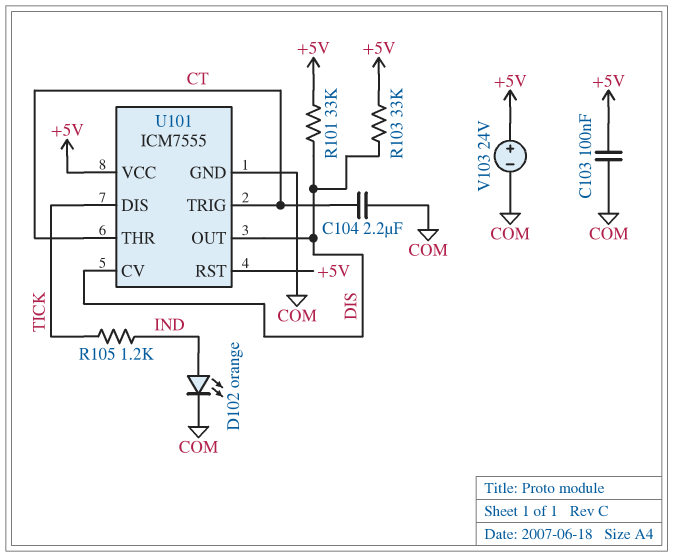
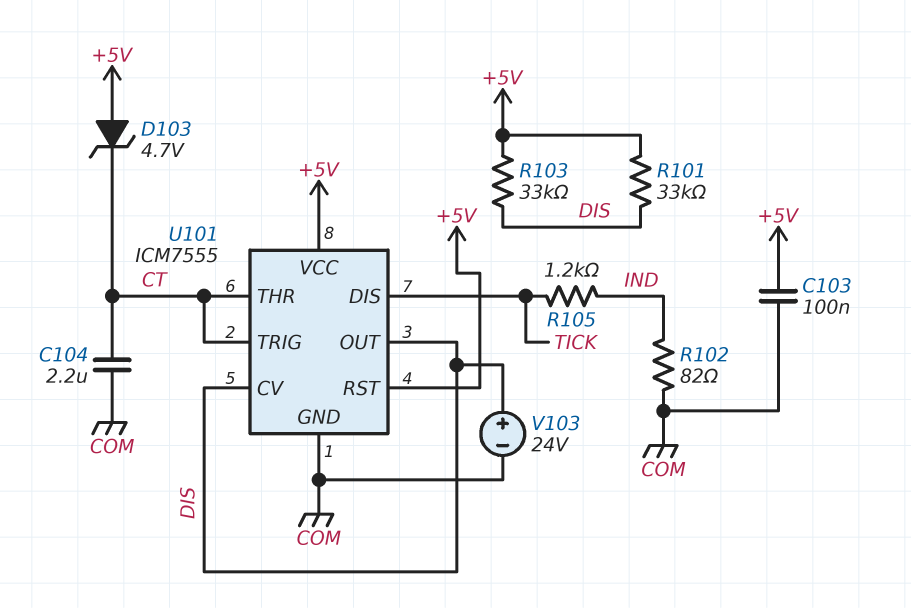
D102: LED orange (A IND, K COM) -> none
D103: none -> zener 4.7V (A +5V, K CT)
R102: none -> 82 (COM, IND)
V103: 24V (plus +5V, minus COM) -> 24V (plus DIS, minus COM)

